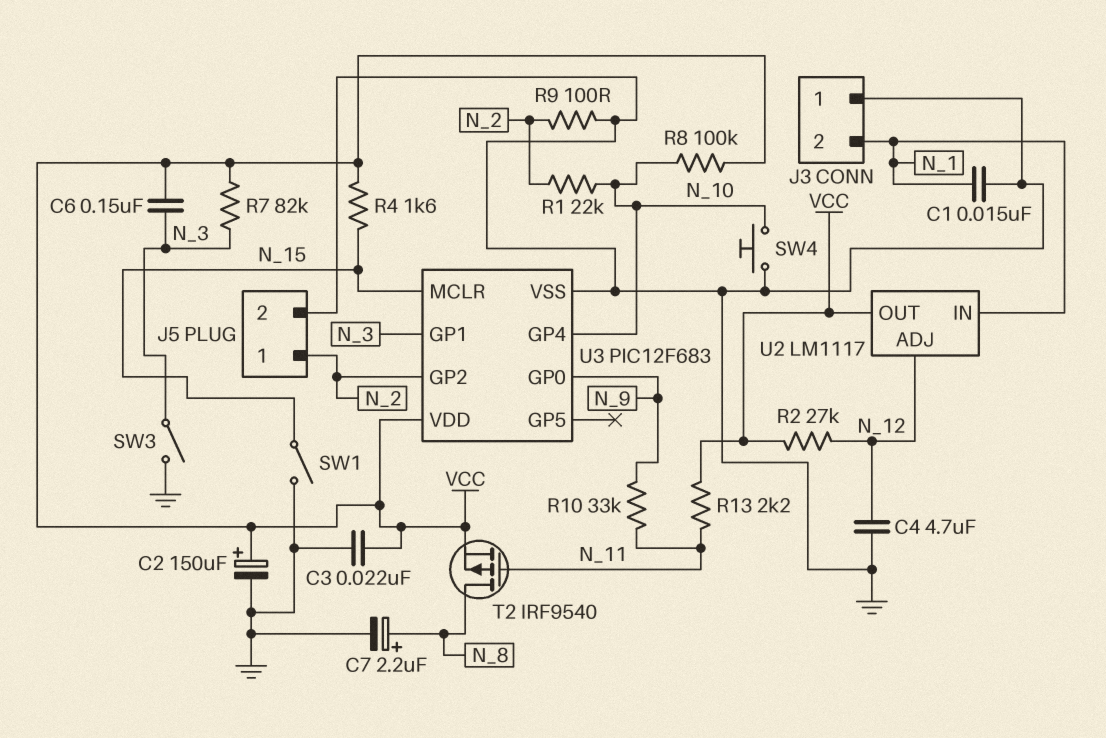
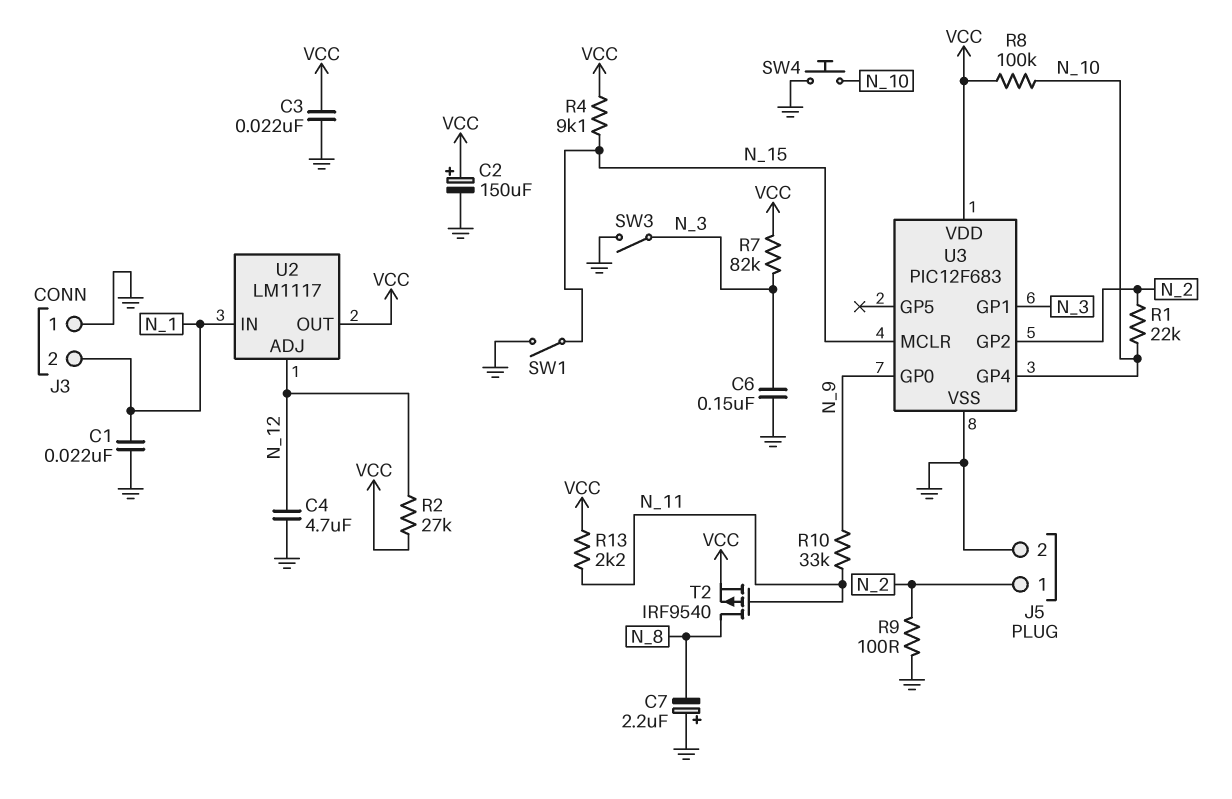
C1: 15nF (GND, N_1) -> 22nF (GND, N_1)
C6: 150nF (N_3, VCC) -> 150nF (GND, N_3)
C7: 2.2uF (plus N_8, minus GND) -> 2.2uF (plus GND, minus N_8)
R4: 1.6k (N_15, VCC) -> 9.1k (N_15, VCC)

